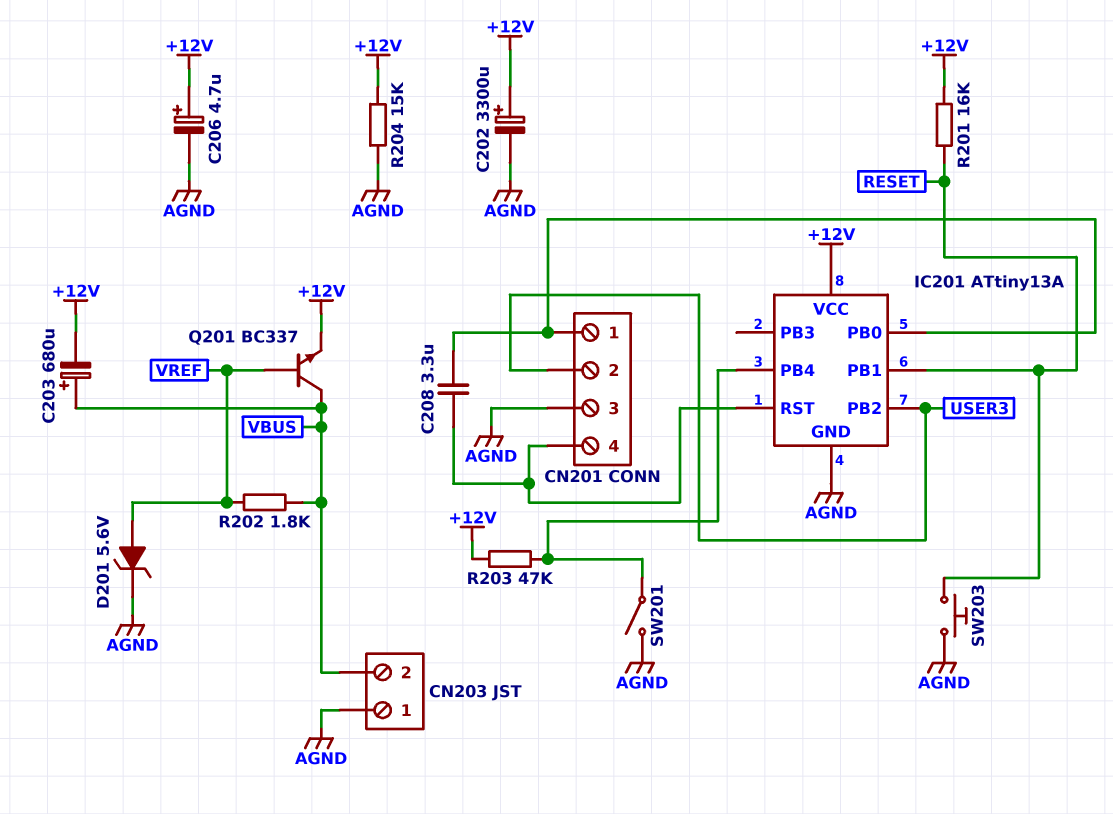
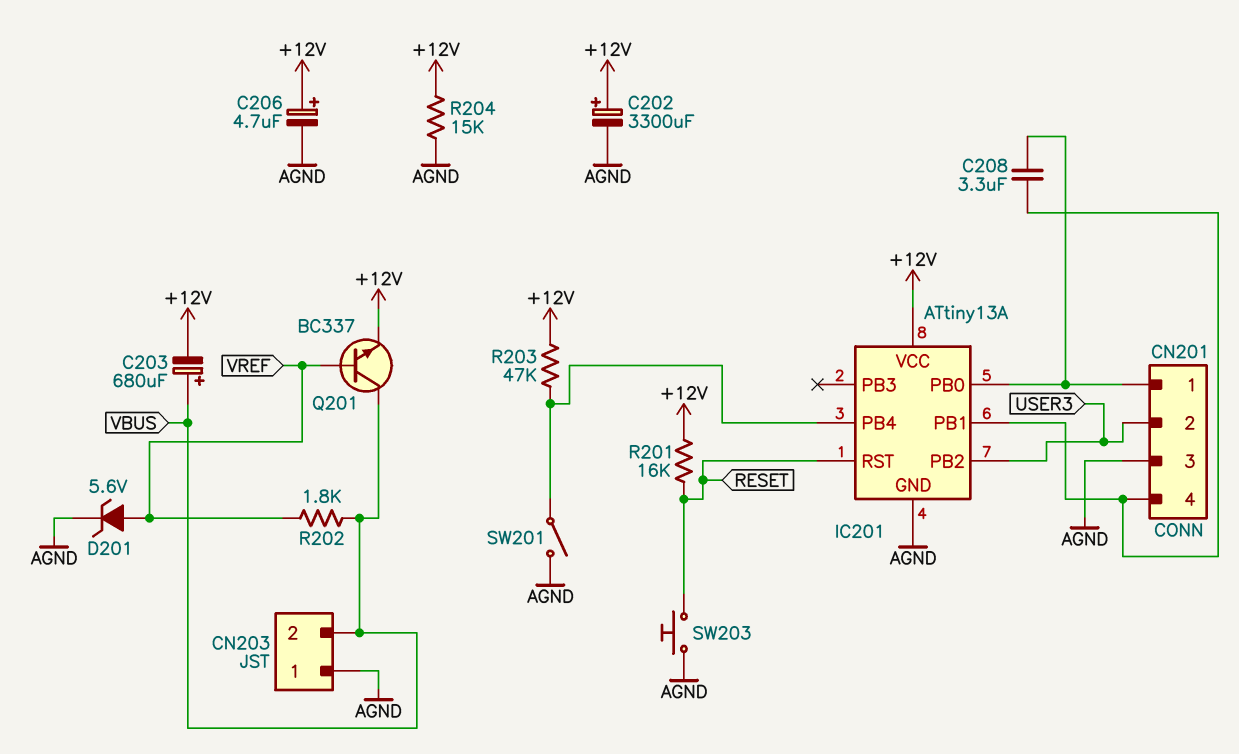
IC201 pin PB1: RESET -> CN201/4
IC201 pin RST: CN201/4 -> RESET

